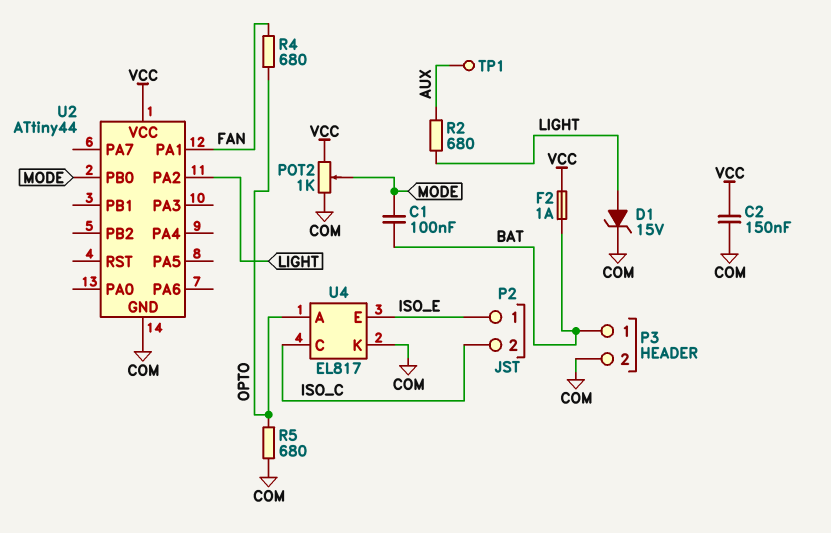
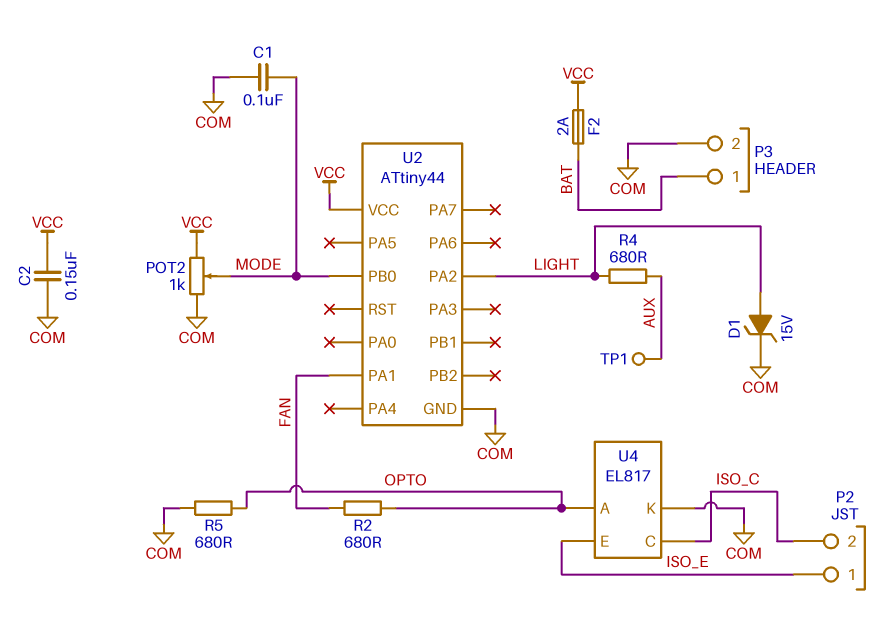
C1: 100nF (BAT, MODE) -> 100nF (COM, MODE)
F2: 1A (BAT, VCC) -> 2A (BAT, VCC)
R2: 680 (AUX, LIGHT) -> 680 (FAN, OPTO)
R4: 680 (FAN, OPTO) -> 680 (AUX, LIGHT)

